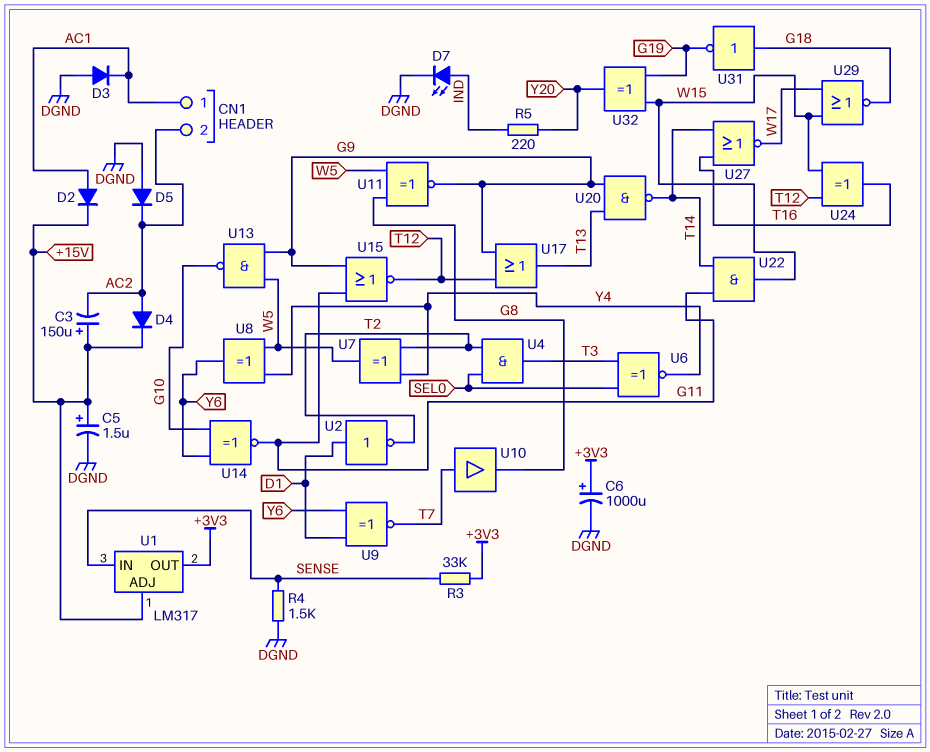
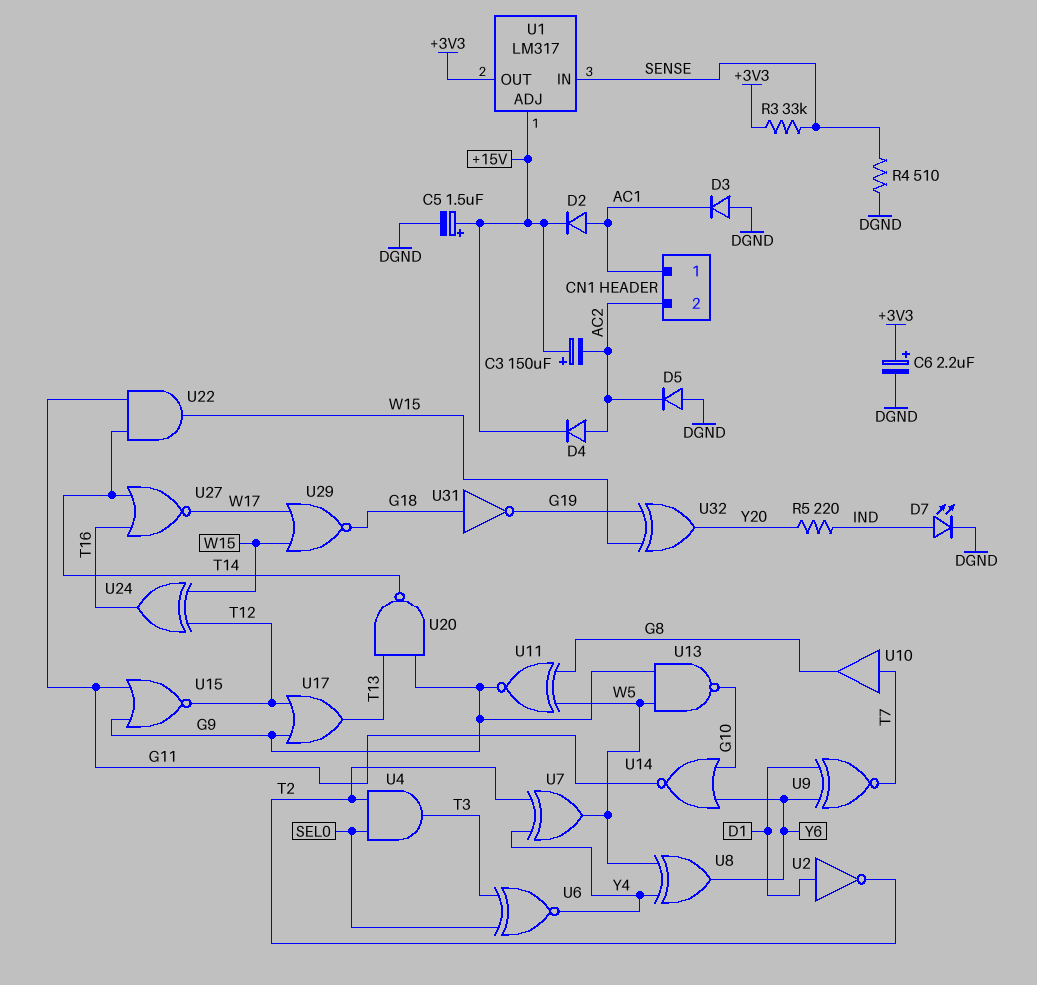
C6: 1000uF (plus +3V3, minus DGND) -> 2.2uF (plus +3V3, minus DGND)
R4: 1.5k (DGND, SENSE) -> 510 (DGND, SENSE)
U14: XNOR (in G10, in Y6, out G11) -> NOR (in G10, in Y6, out G11)

